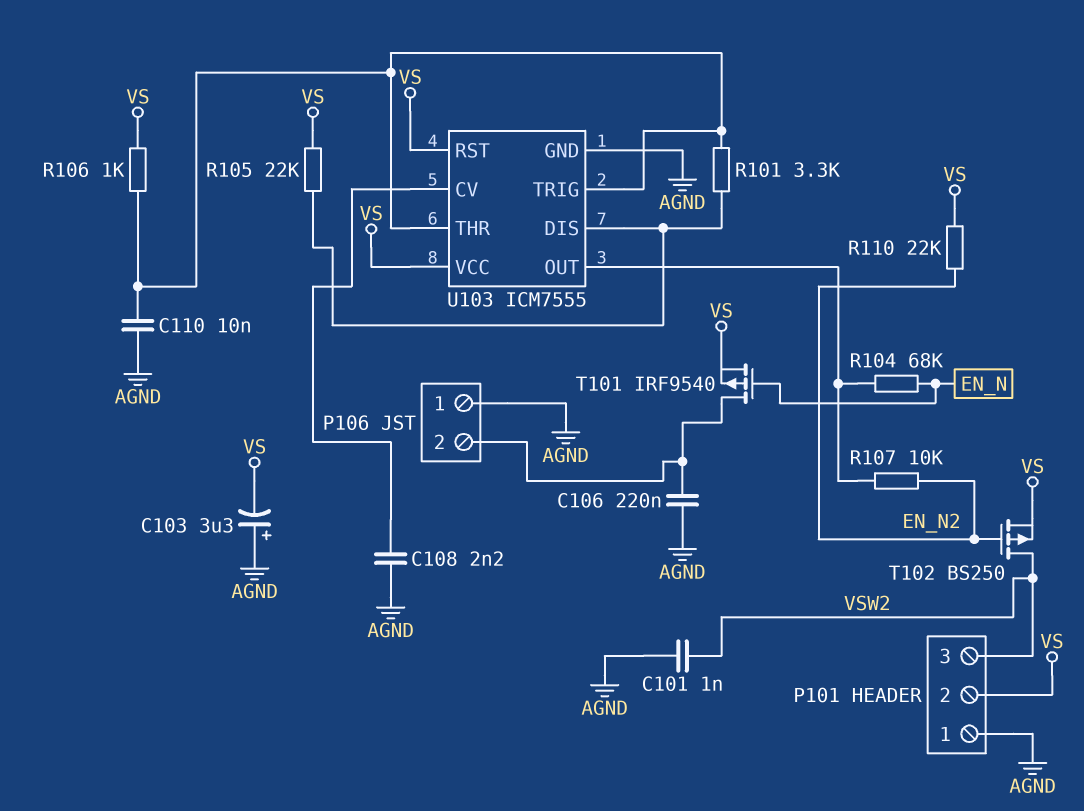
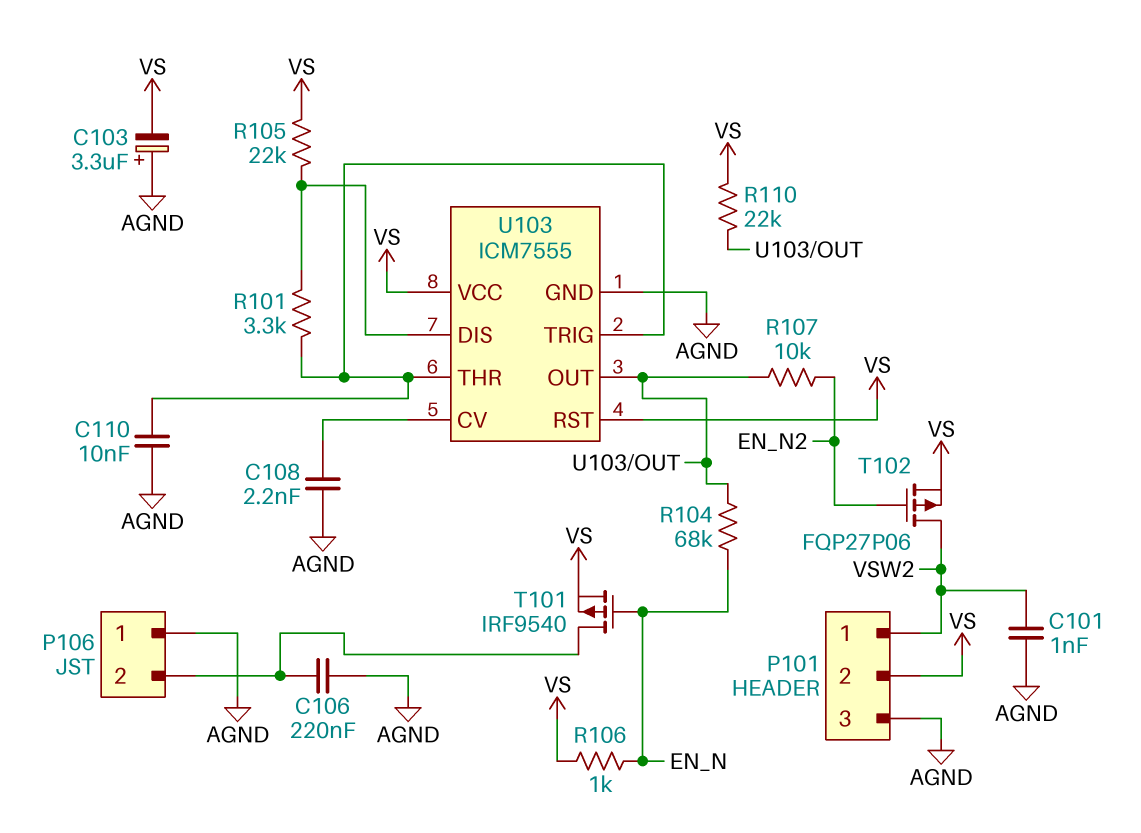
P101 pin 1: AGND -> VSW2
P101 pin 3: VSW2 -> AGND
R106: 1k (U103/THR, VS) -> 1k (EN_N, VS)
R110: 22k (EN_N2, VS) -> 22k (U103/OUT, VS)
T102: PMOS BS250 (G EN_N2, D VSW2, S VS) -> PMOS FQP27P06 (G EN_N2, D VSW2, S VS)

